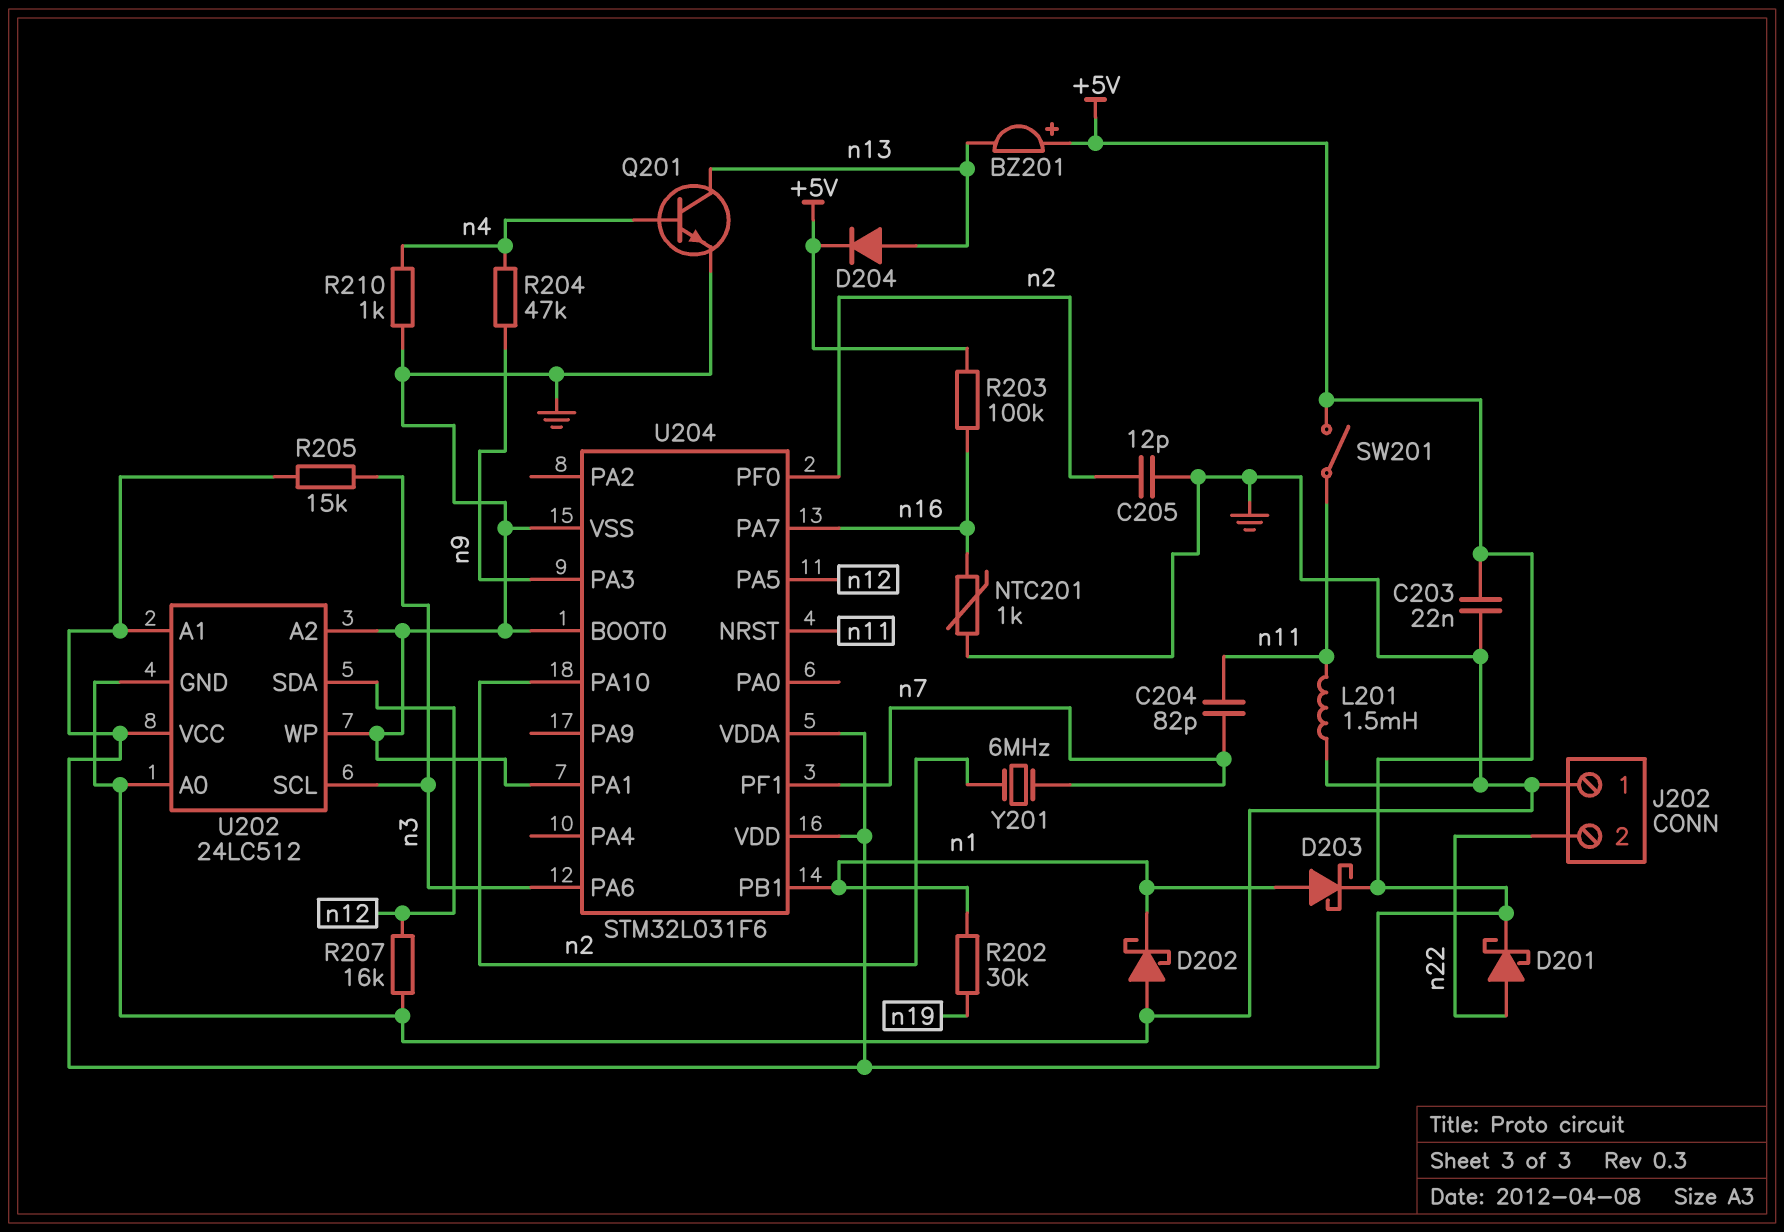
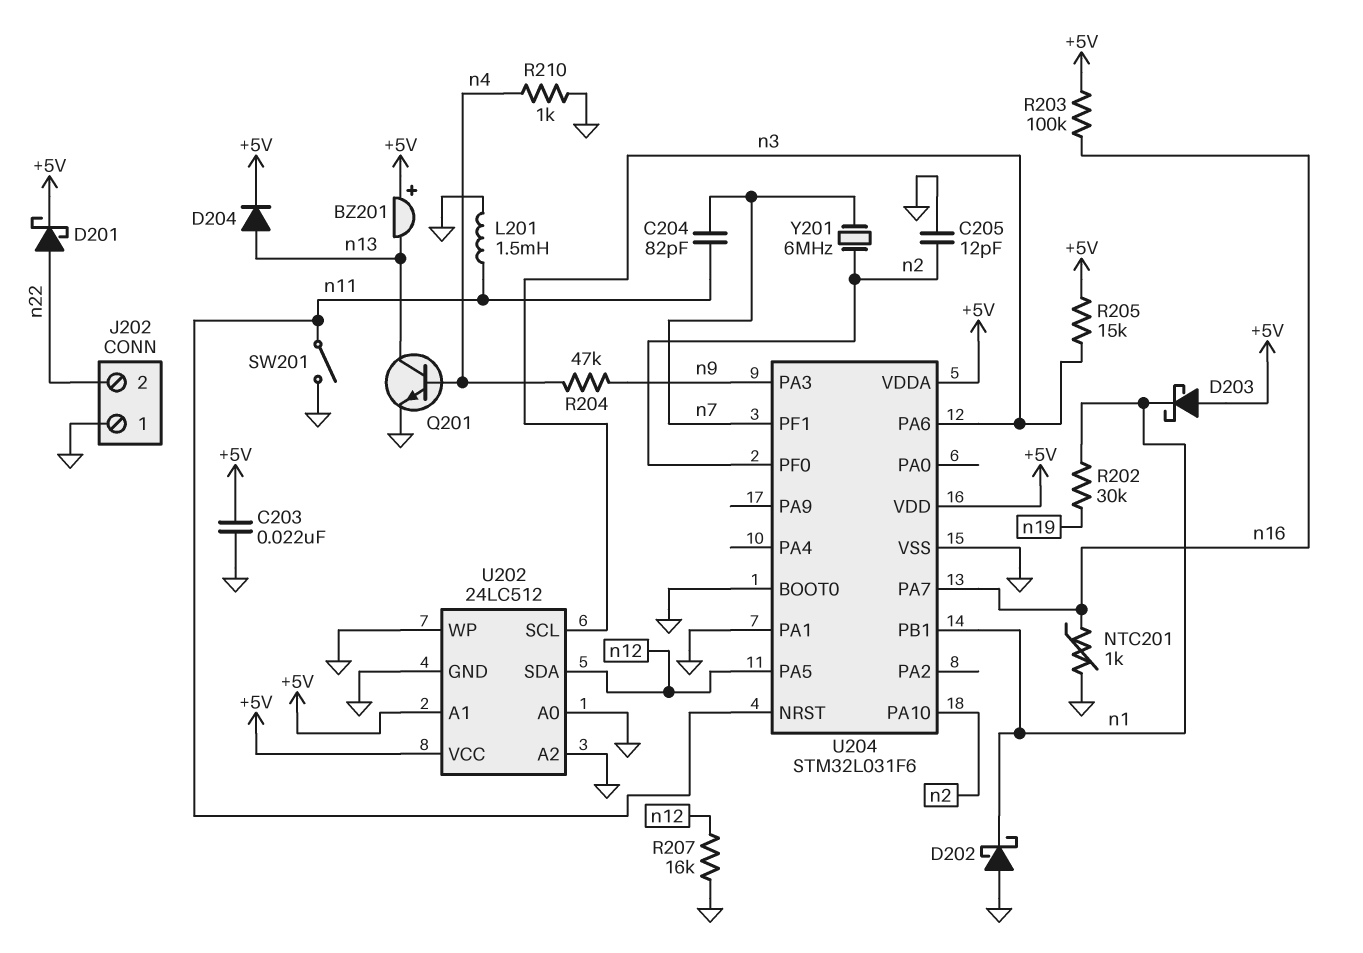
D203: schottky (A n1, K +5V) -> schottky (A +5V, K n1)
SW201: switch (+5V, n11) -> switch (GND, n11)

